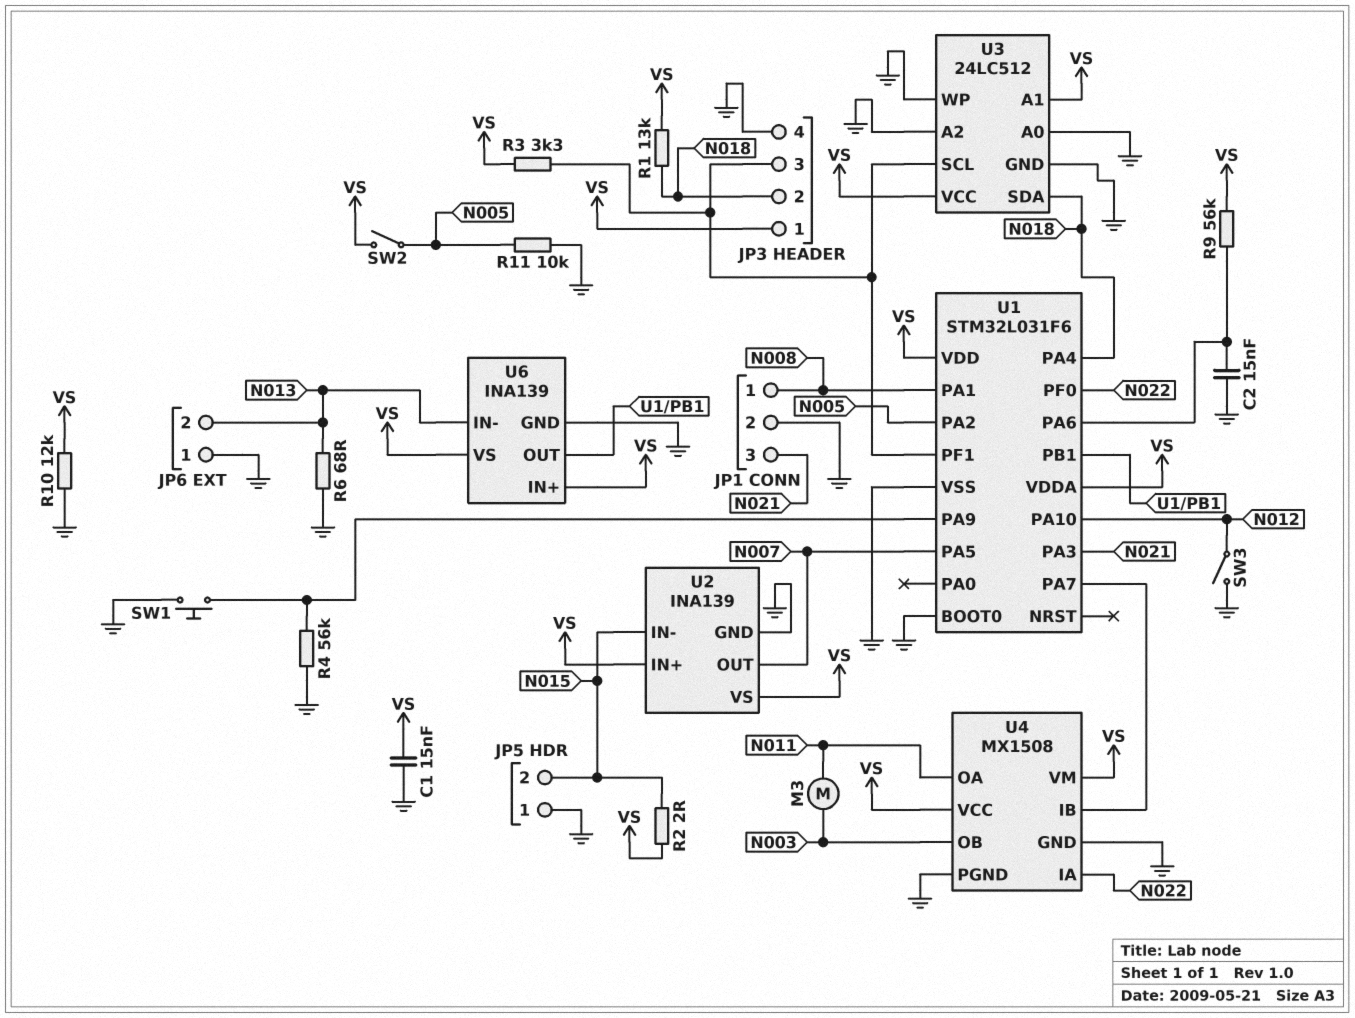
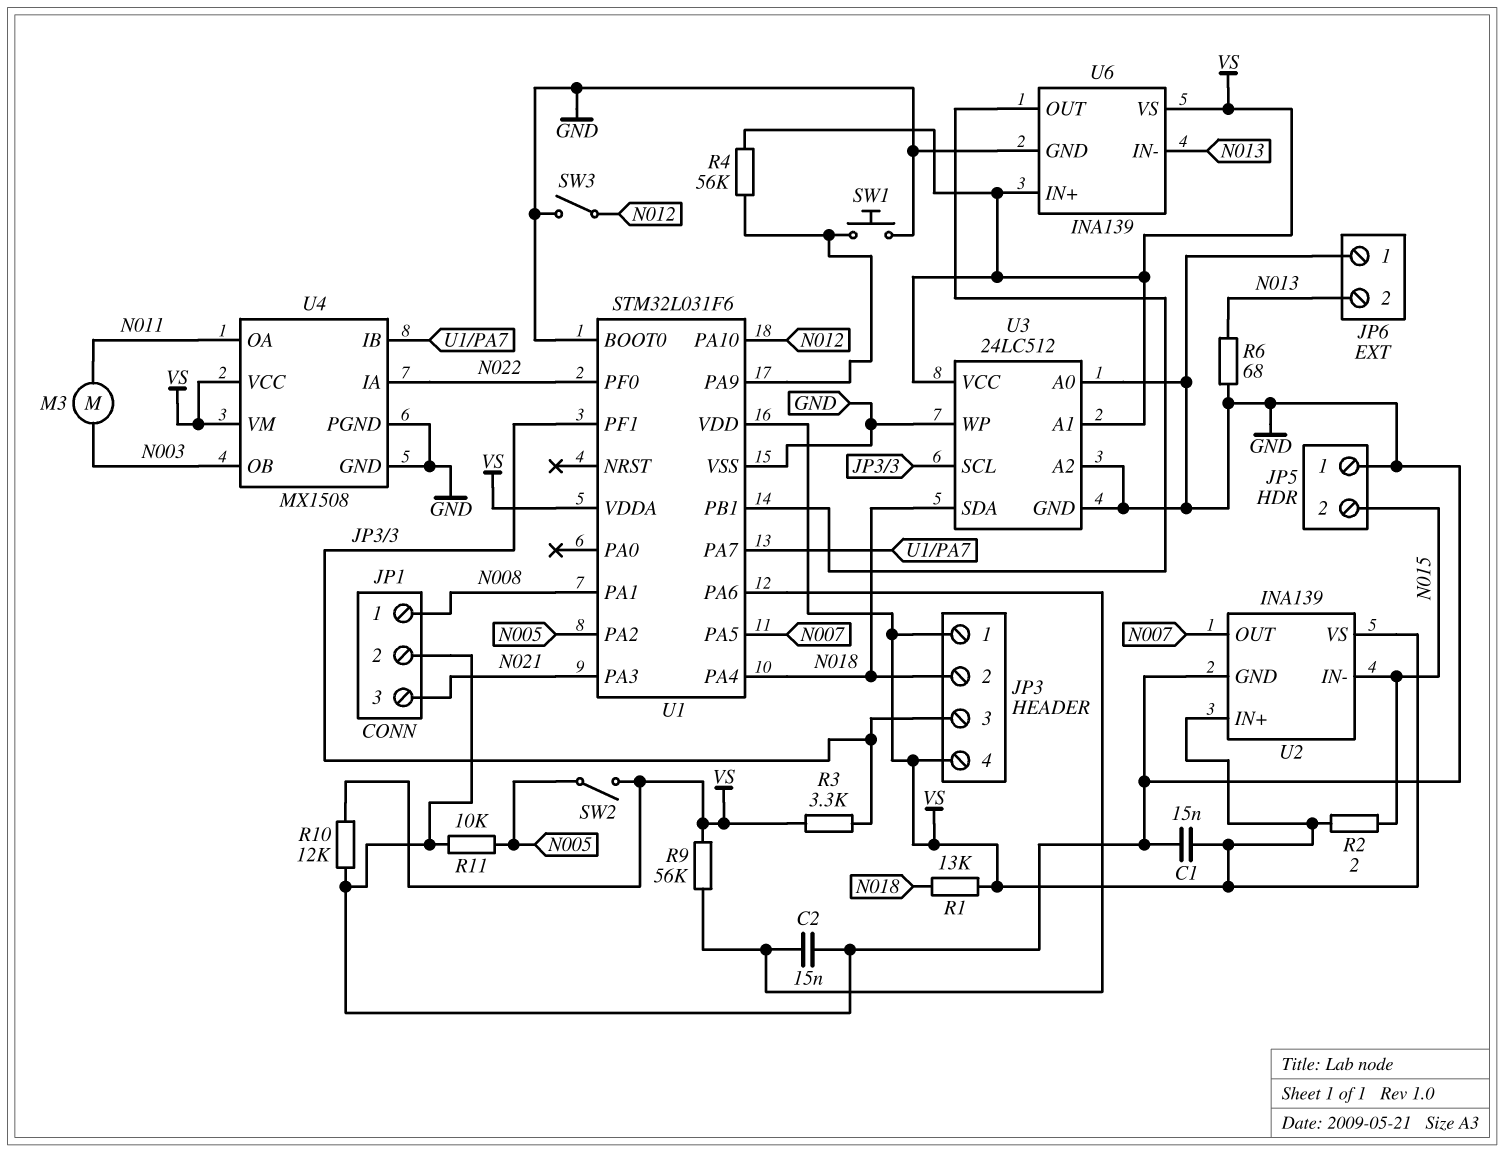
JP3 pin 4: GND -> VS
R4: 56k (GND, U1/PA9) -> 56k (U1/PA9, VS)

